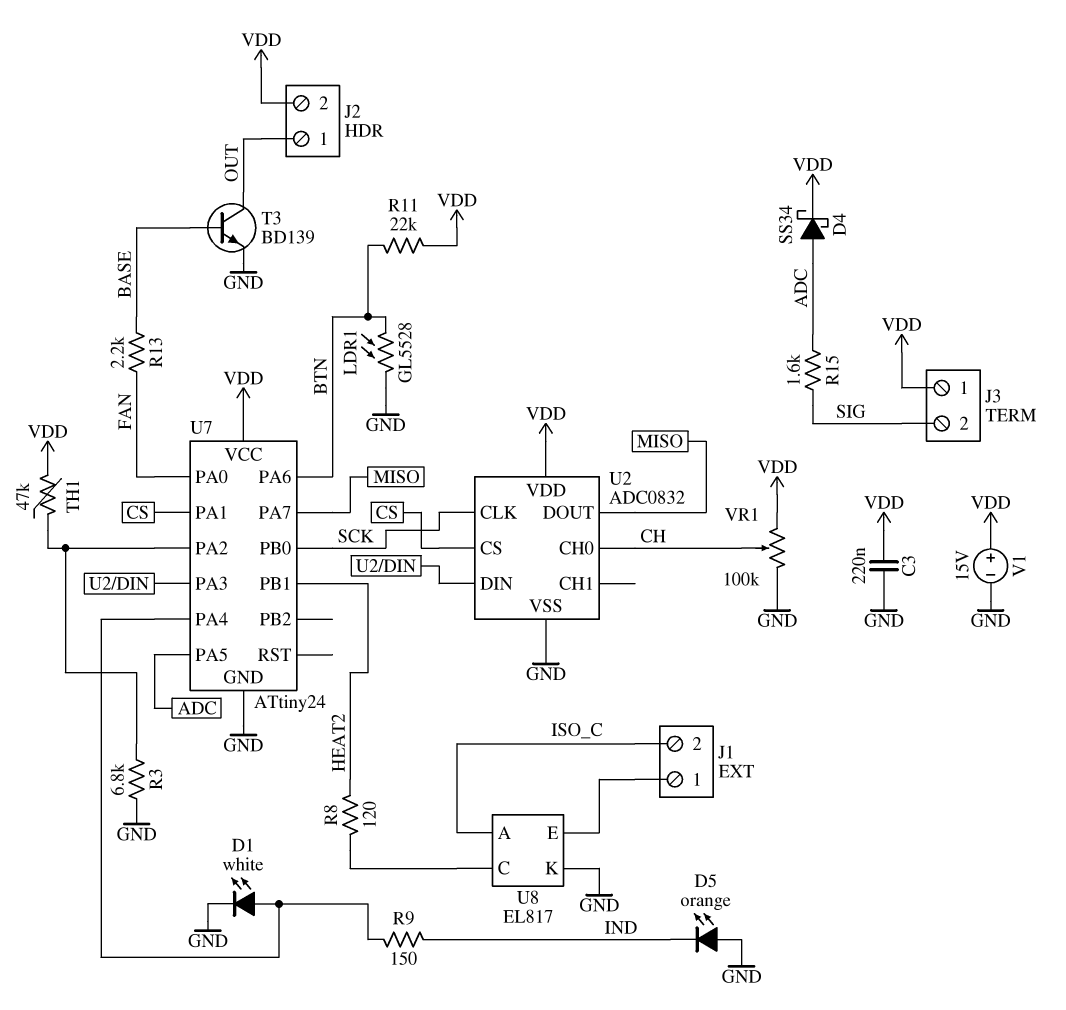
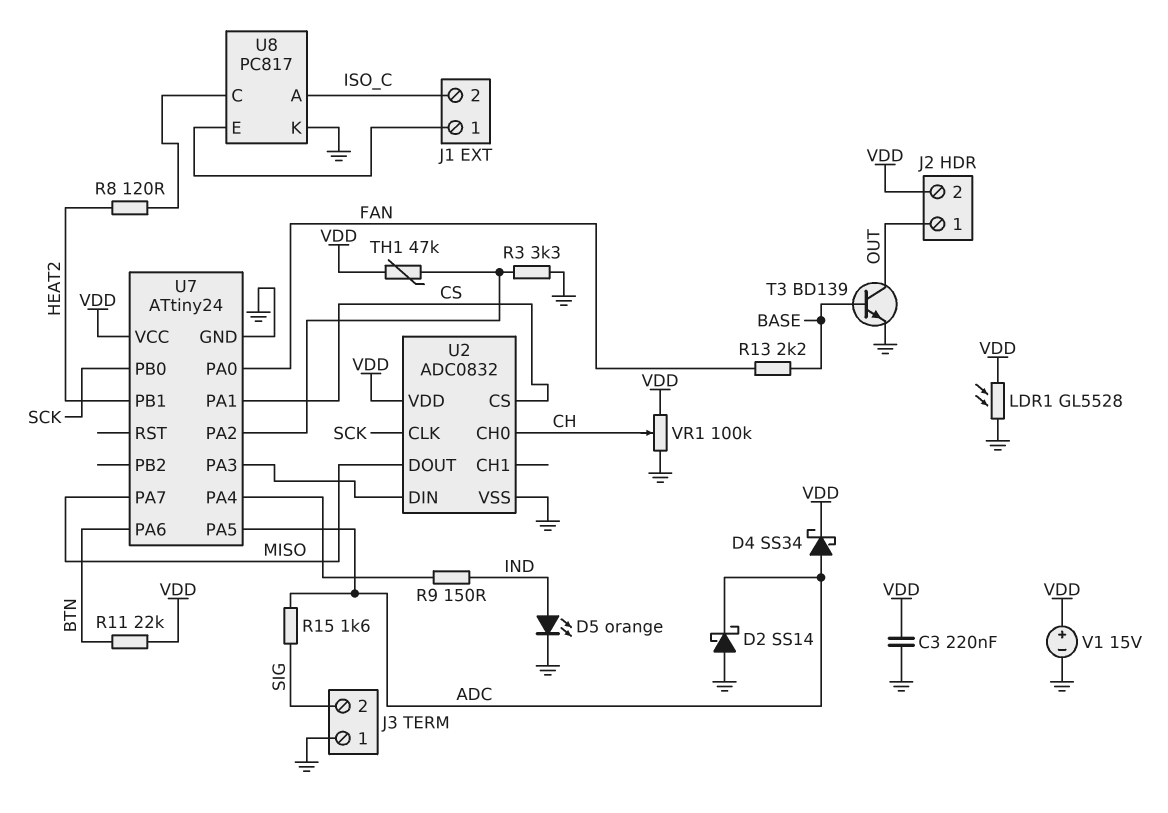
D1: LED white (A U7/PA4, K GND) -> none
D2: none -> schottky SS14 (A GND, K ADC)
D5: LED orange (A GND, K IND) -> LED orange (A IND, K GND)
J3 pin 1: VDD -> GND
LDR1: GL5528 (BTN, GND) -> GL5528 (GND, VDD)
R3: 6.8k (GND, U7/PA2) -> 3.3k (GND, U7/PA2)
U8: EL817 -> PC817

